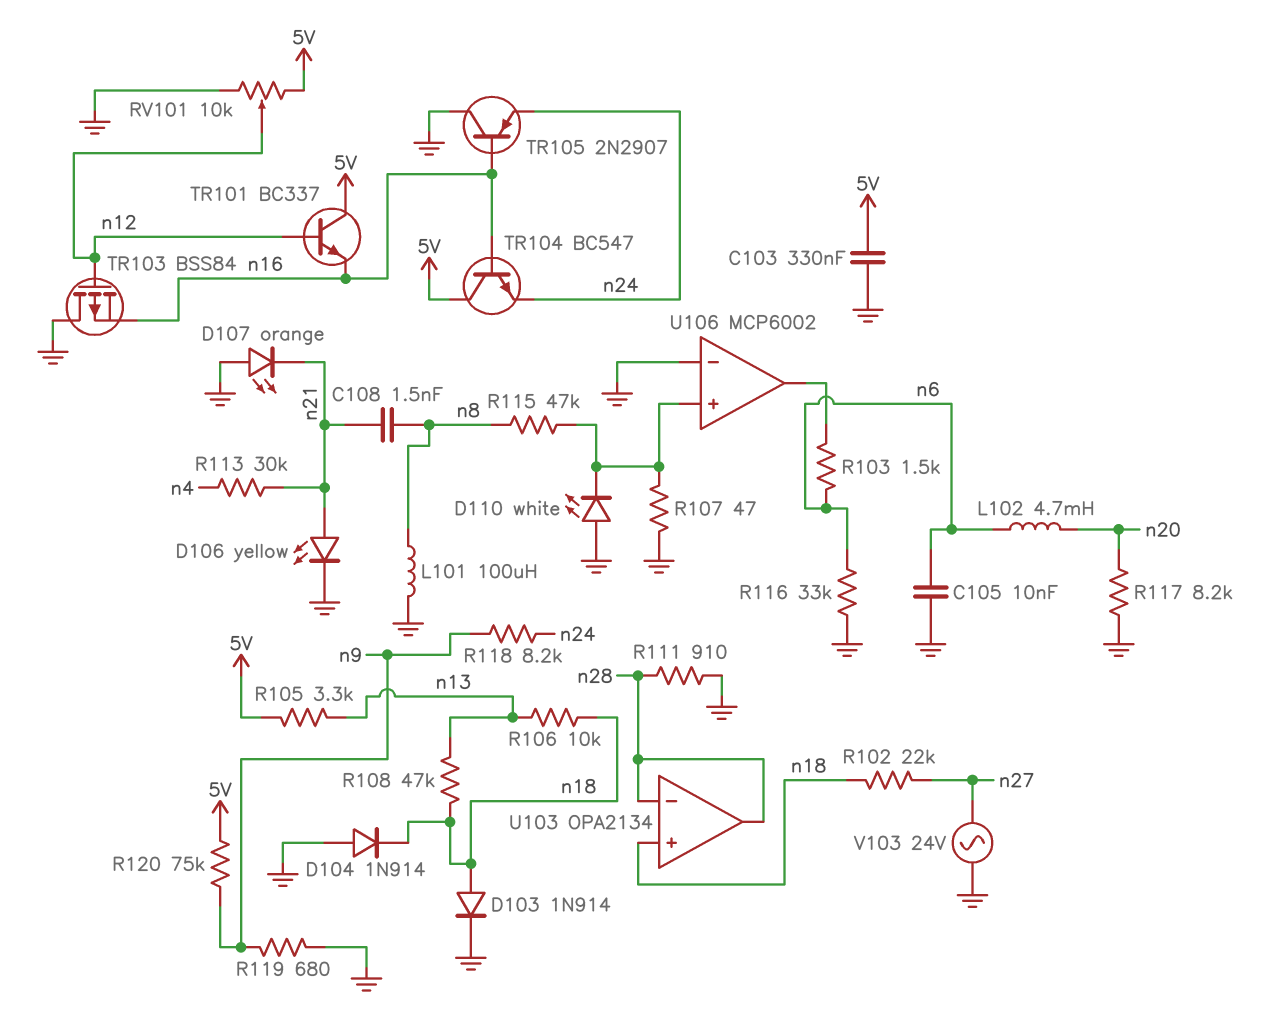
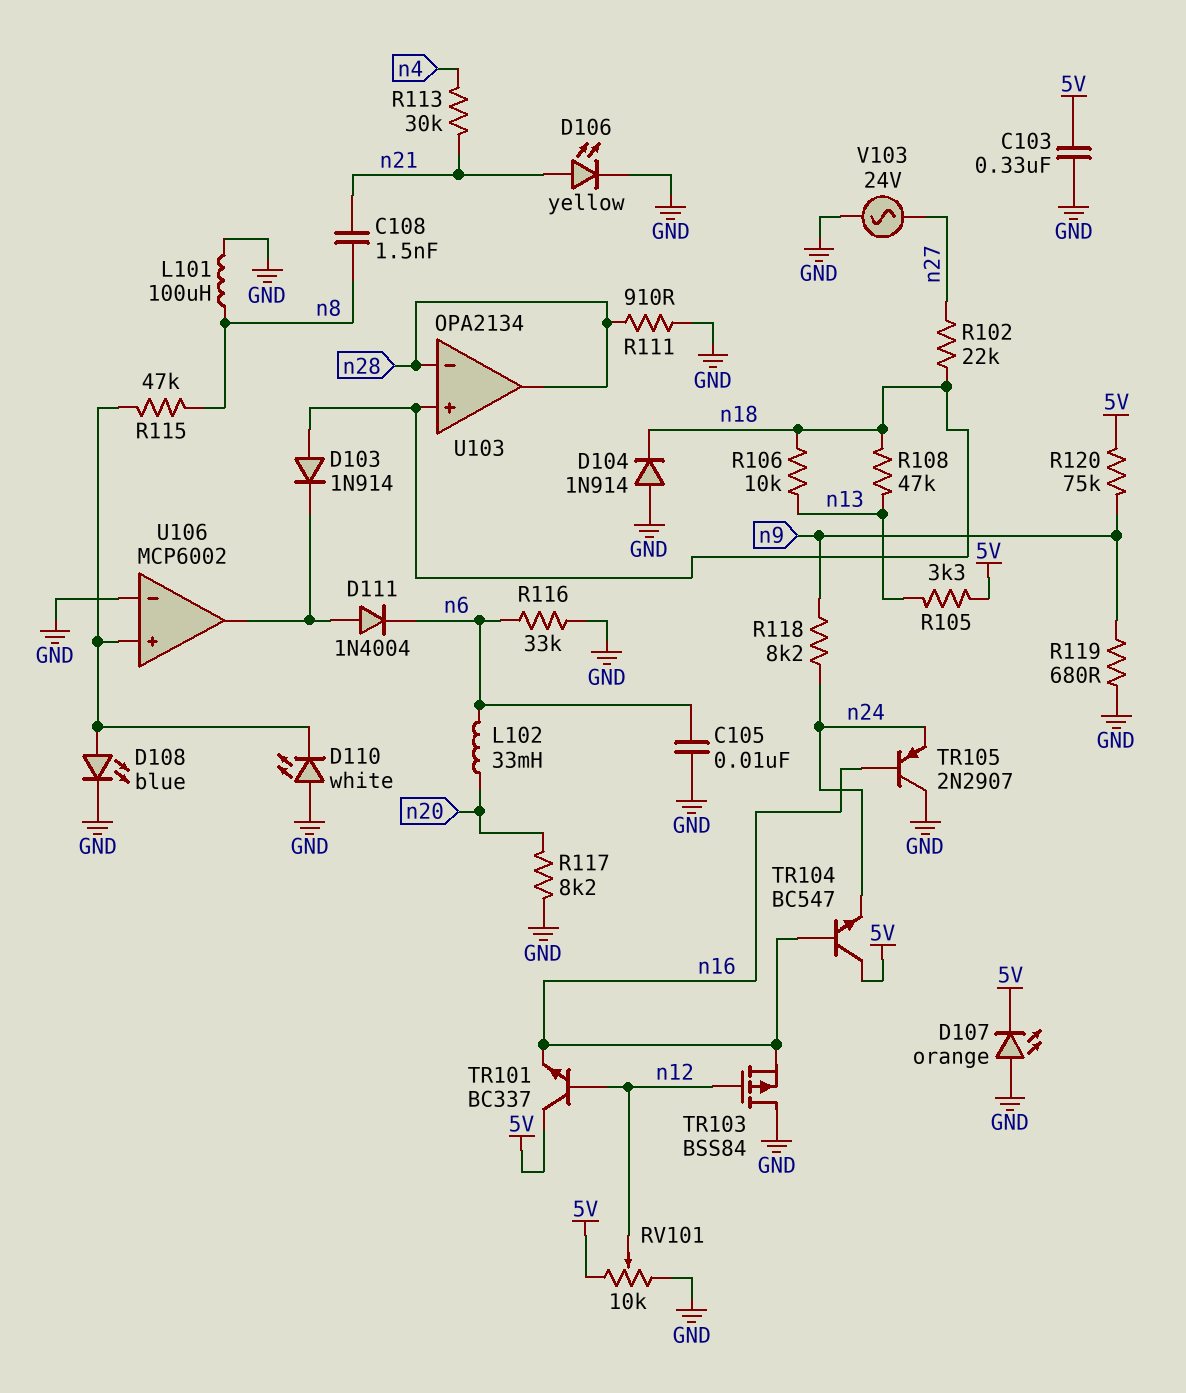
D103: diode 1N914 (A n18, K GND) -> diode 1N914 (A n18, K U106/out)
D107: LED orange (A GND, K n21) -> LED orange (A GND, K 5V)
D108: none -> LED blue (A U106/in+, K GND)
D111: none -> diode 1N4004 (A U106/out, K n6)
L102: 4.7mH (n6, n20) -> 33mH (n6, n20)
R103: 1.5k (U106/out, n6) -> none
R107: 47 (GND, U106/in+) -> none

